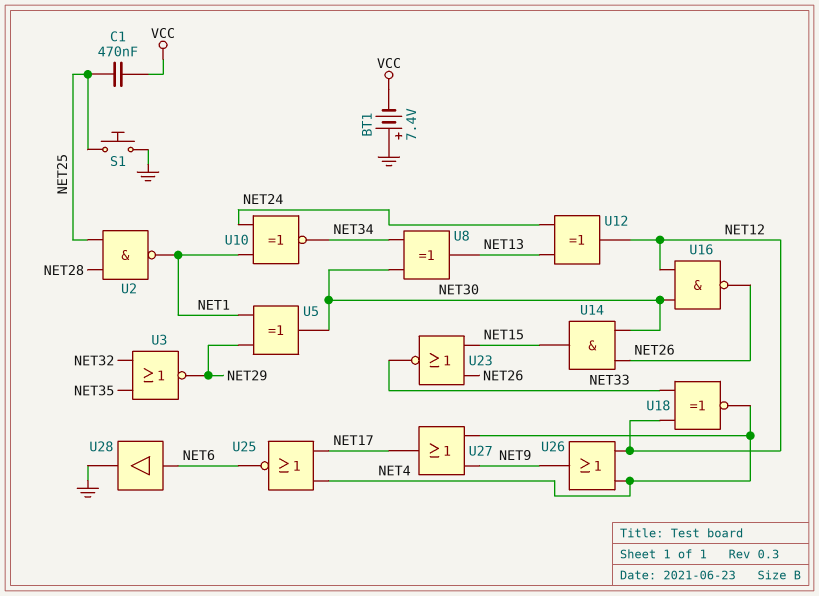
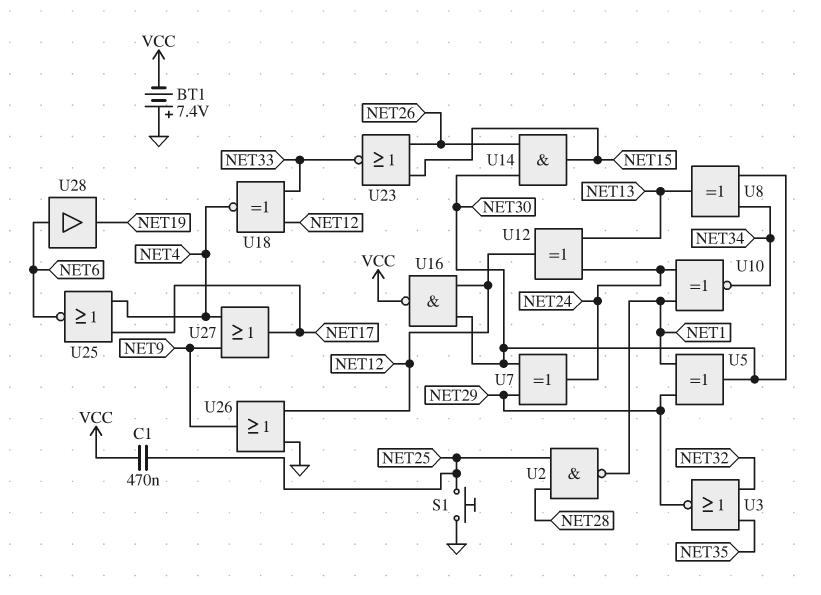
U7: none -> XOR (in NET29, in NET30, out NET24)
U16: NAND (in NET12, in NET30, out NET26) -> NAND (in NET12, in NET30, out VCC)
U26: OR (in NET4, in NET12, out NET9) -> OR (in GND, in NET12, out NET9)
U28: buffer (in NET6, out GND) -> buffer (in NET6, out NET19)

